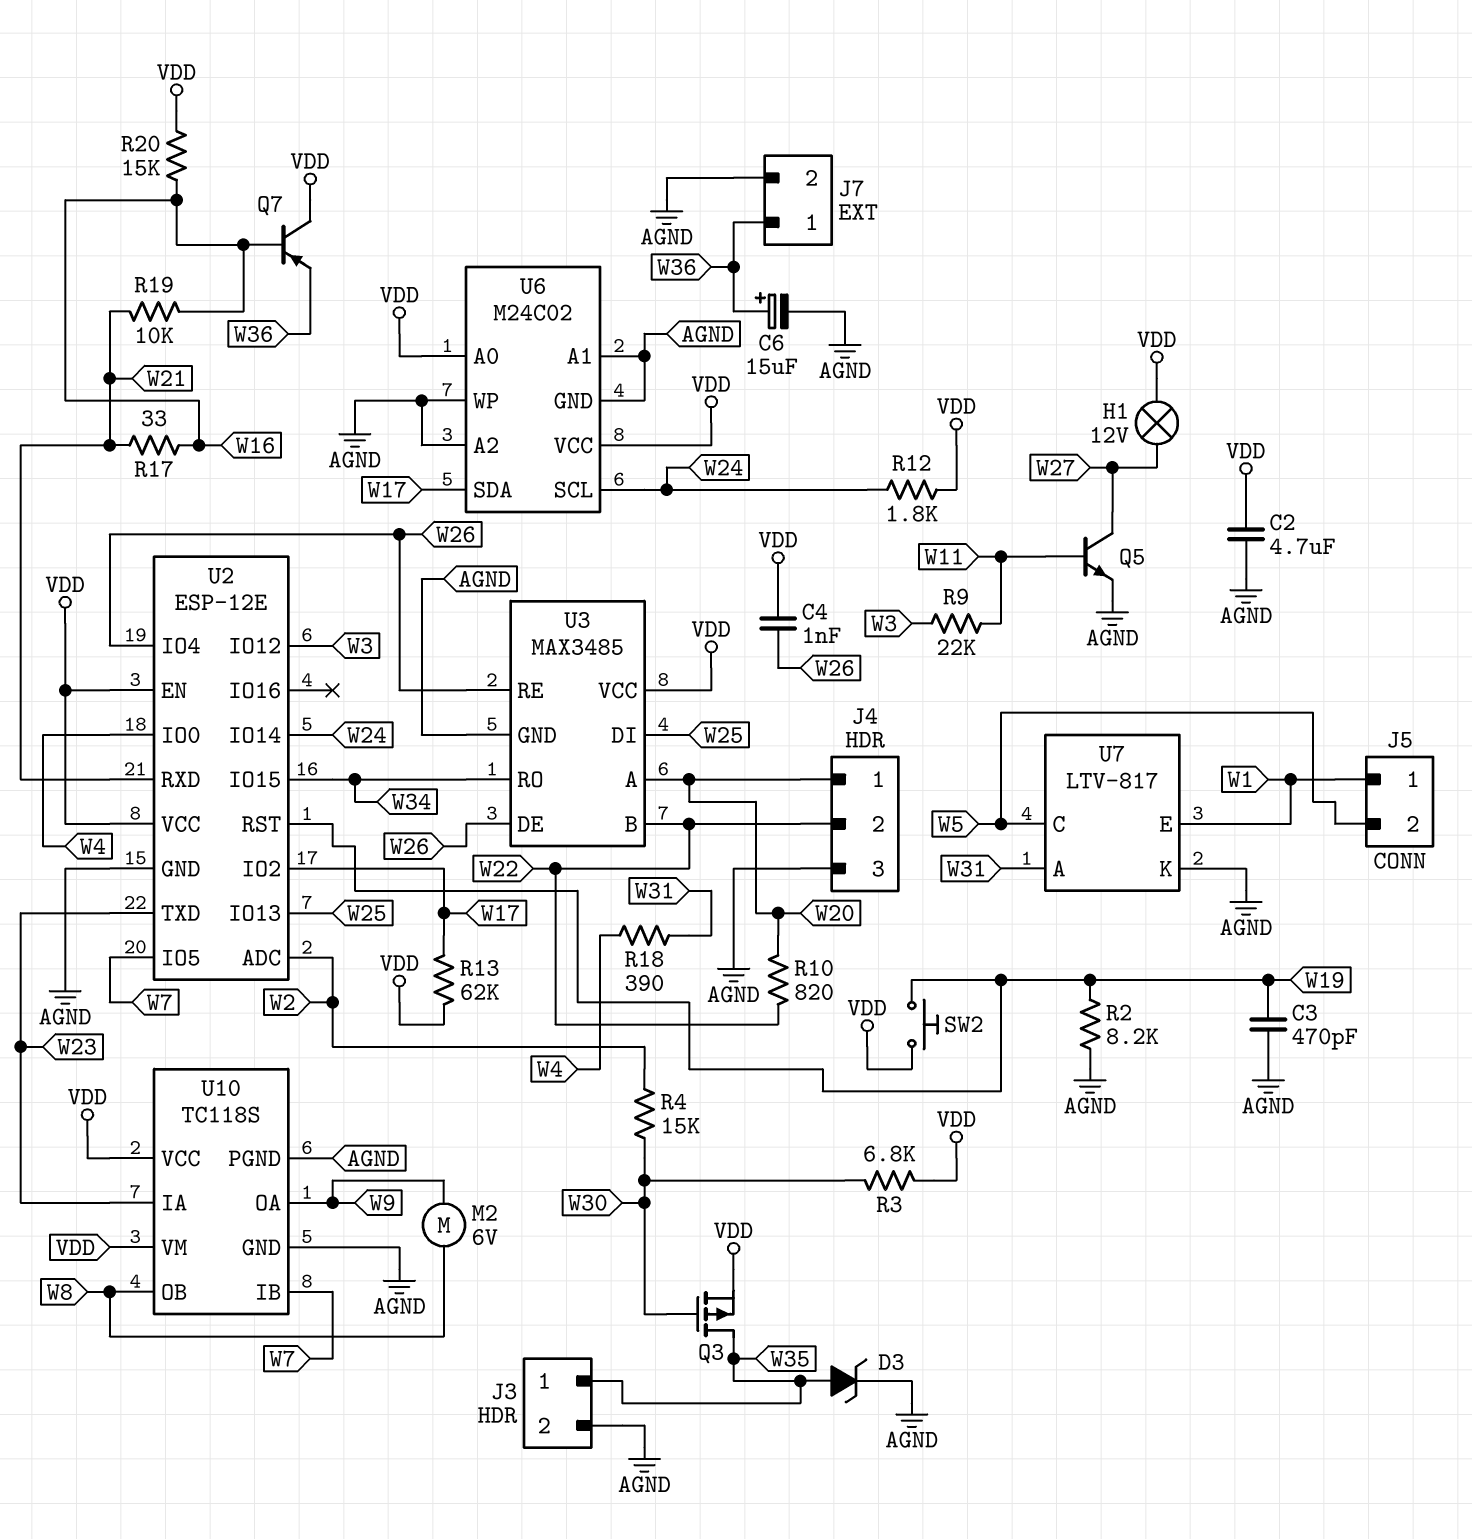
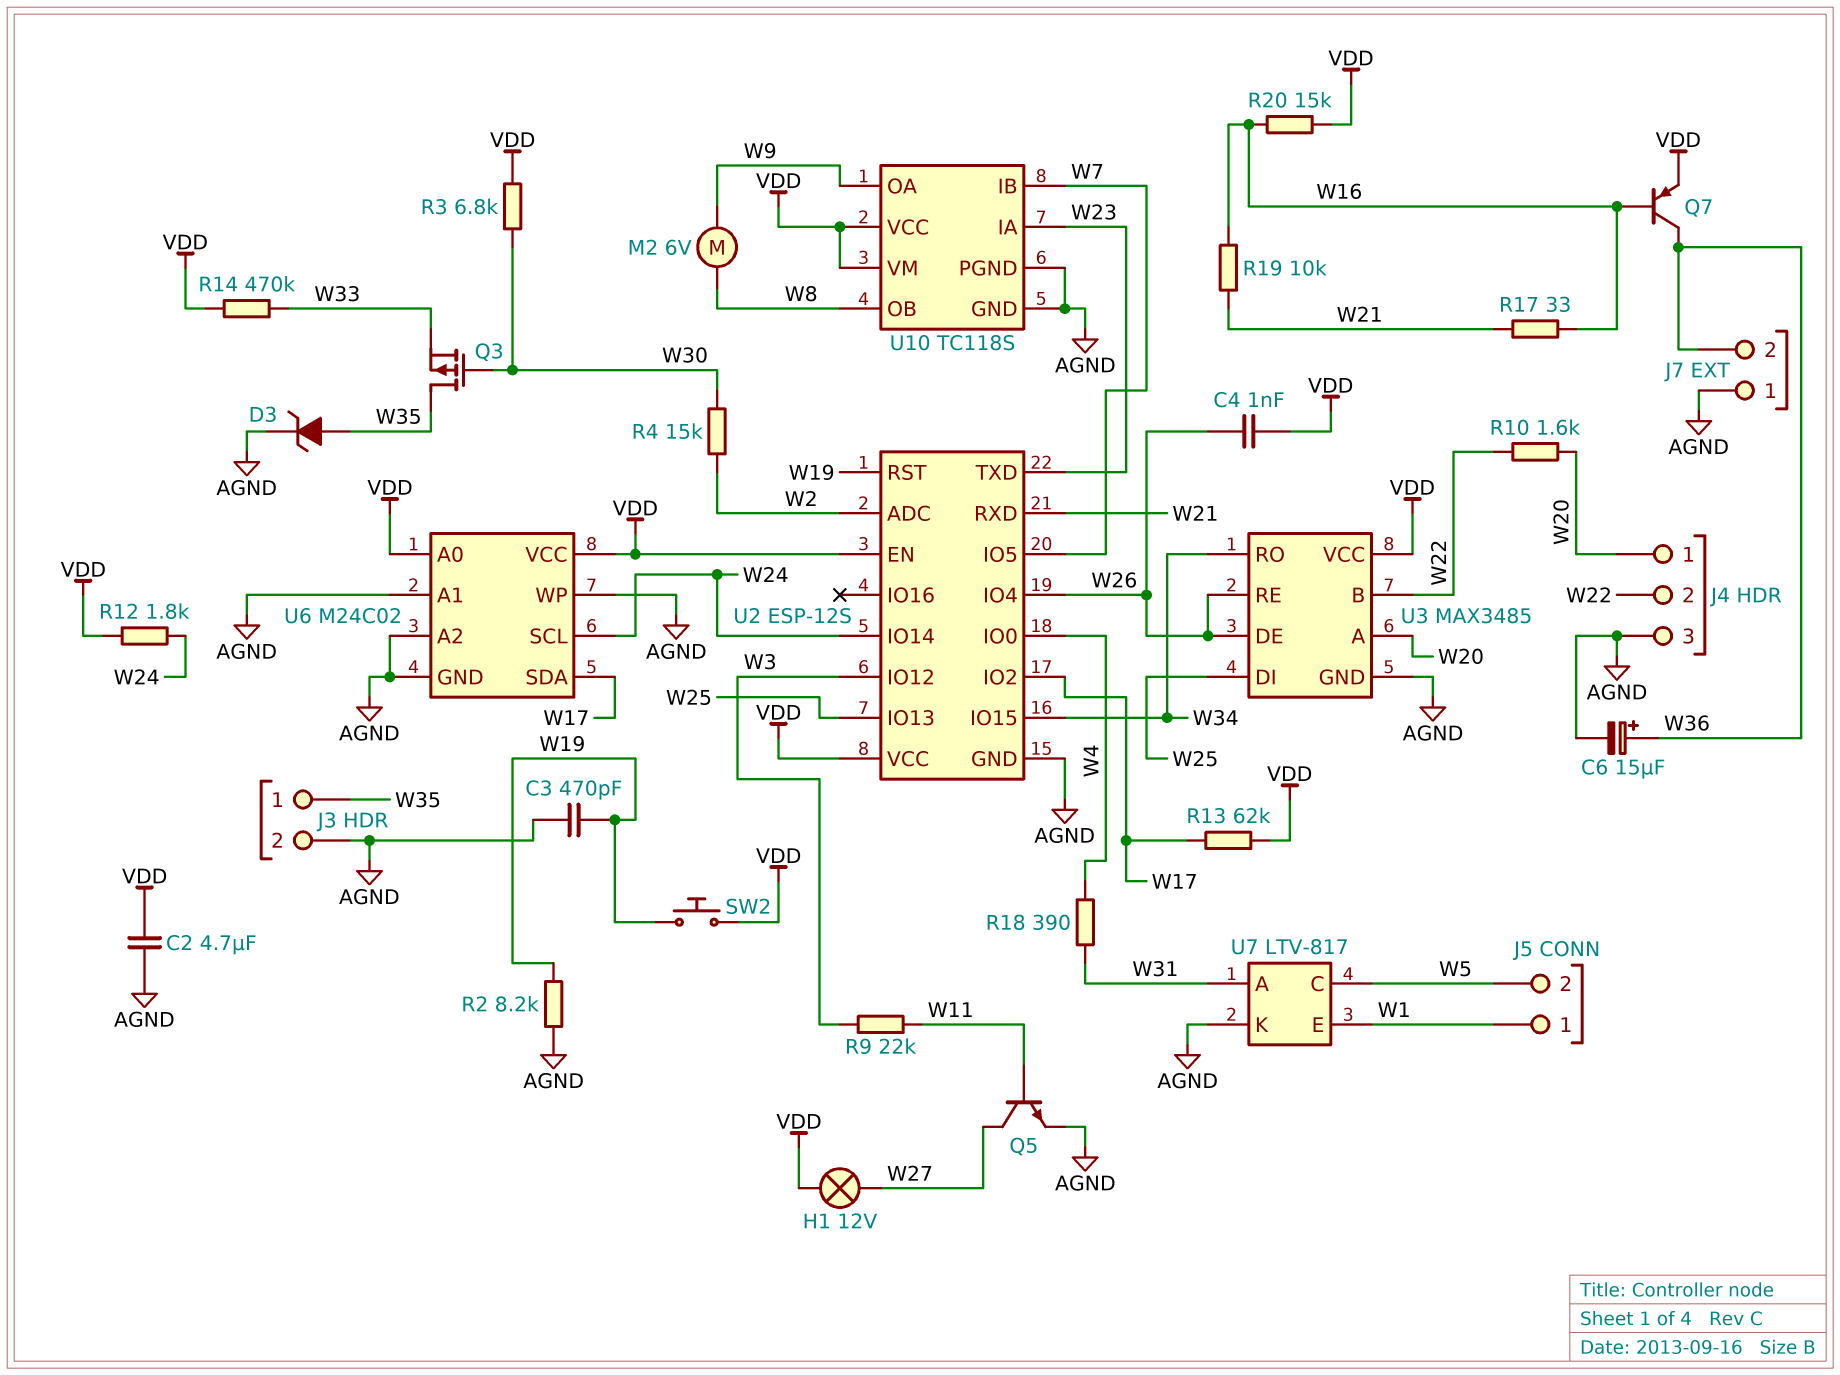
J7 pin 1: W36 -> AGND
J7 pin 2: AGND -> W36
Q3: PMOS (G W30, D W35, S VDD) -> PMOS (G W30, D W35, S W33)
Q7: PNP (B W16, C VDD, E W36) -> PNP (B W16, C W36, E VDD)
R10: 820 (W20, W22) -> 1.6k (W20, W22)
R14: none -> 470k (VDD, W33)
U2: ESP-12E -> ESP-12S

